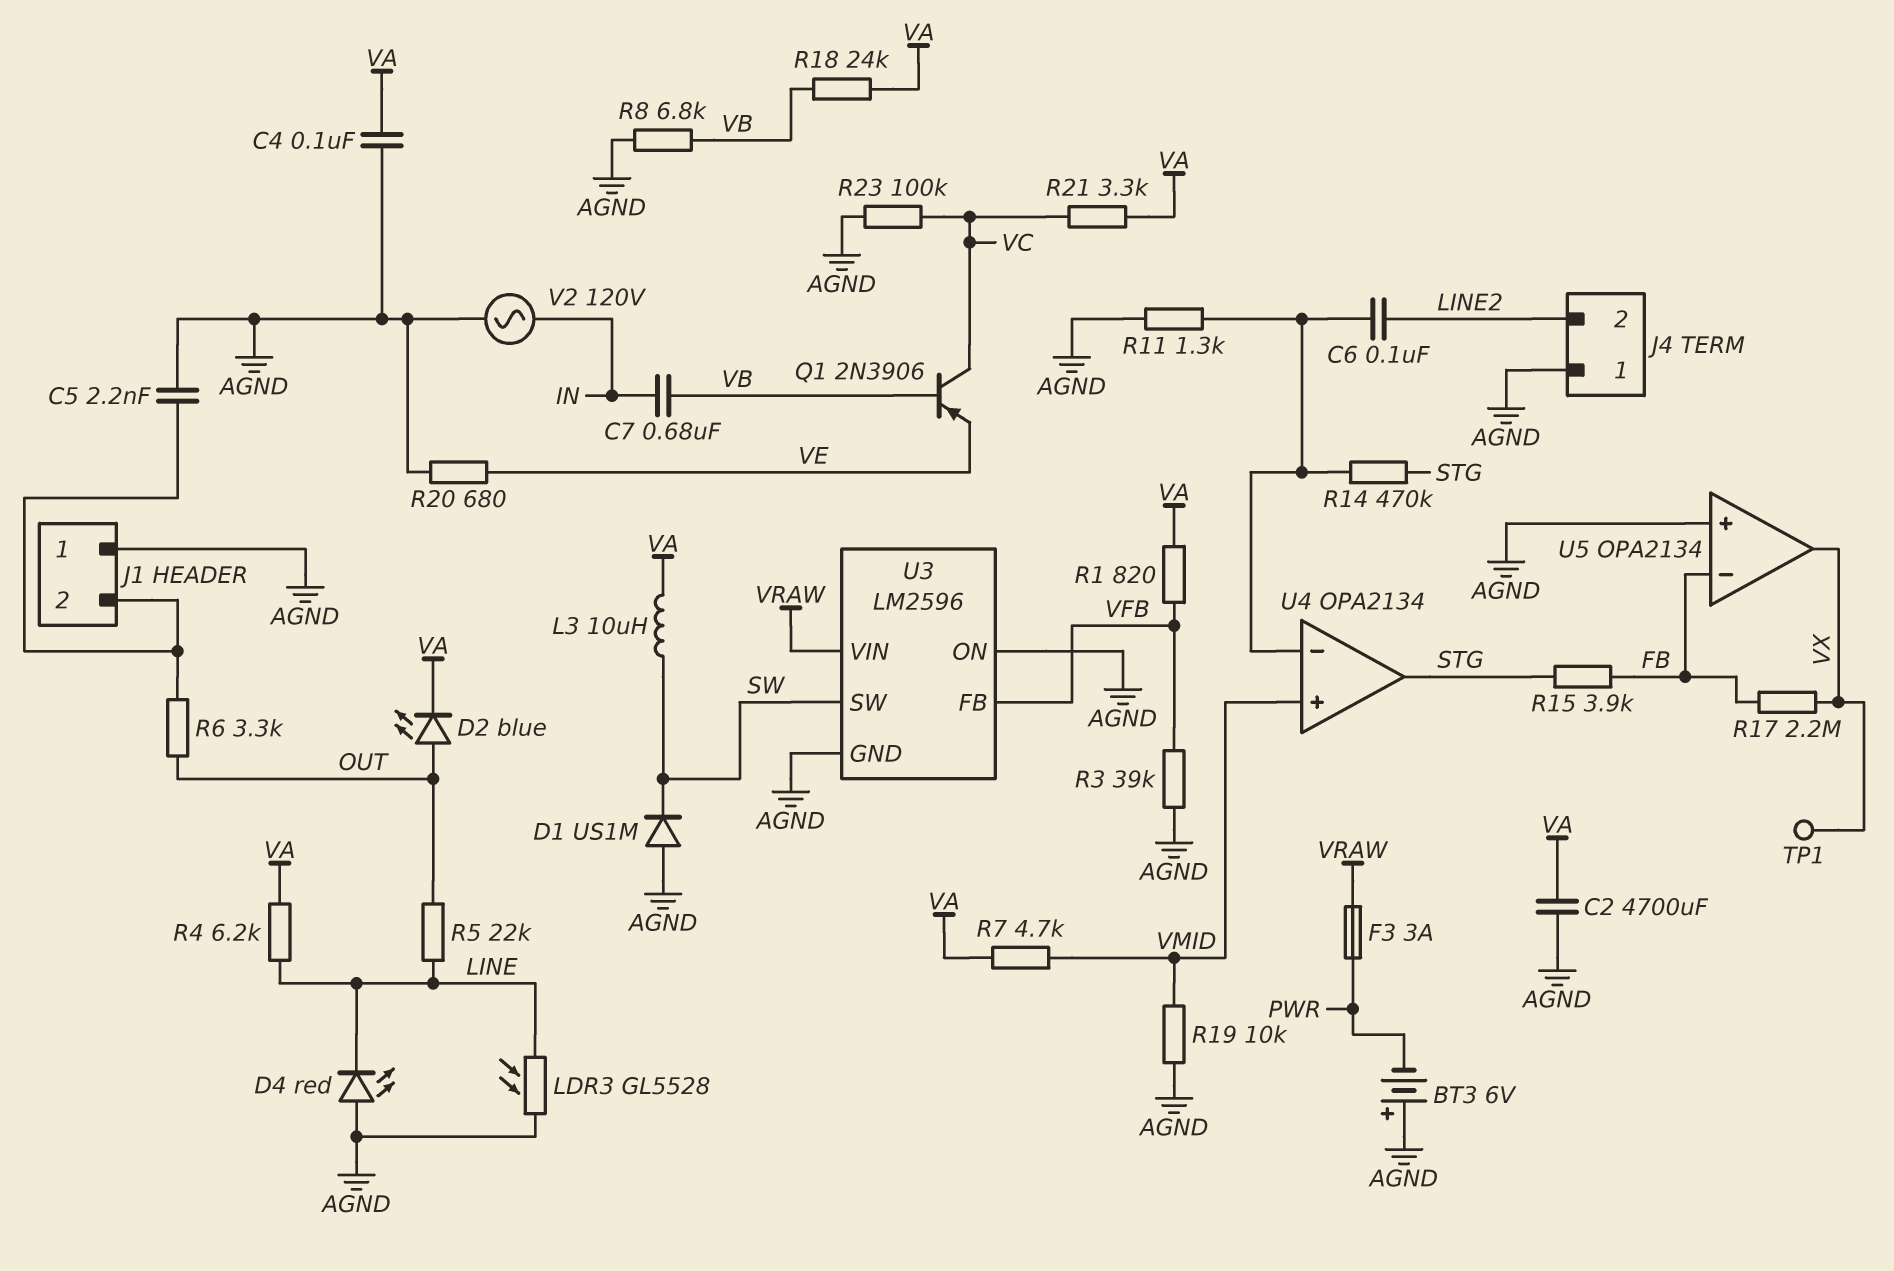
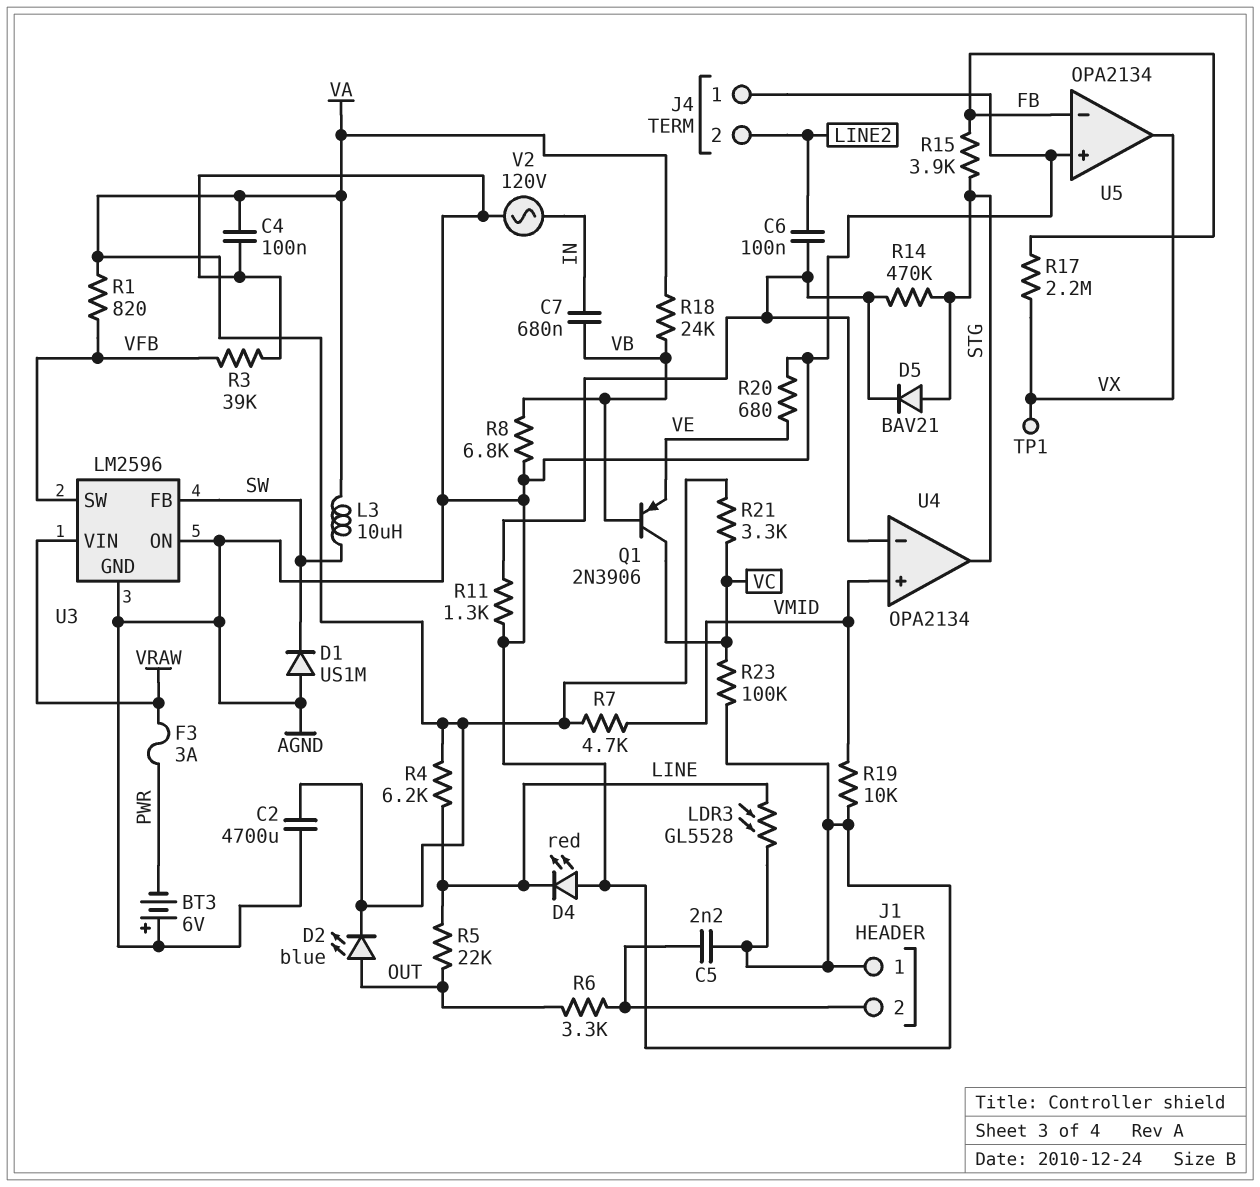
D5: none -> diode BAV21 (A STG, K U4/in-)
U3 pin FB: VFB -> SW
U3 pin SW: SW -> VFB

